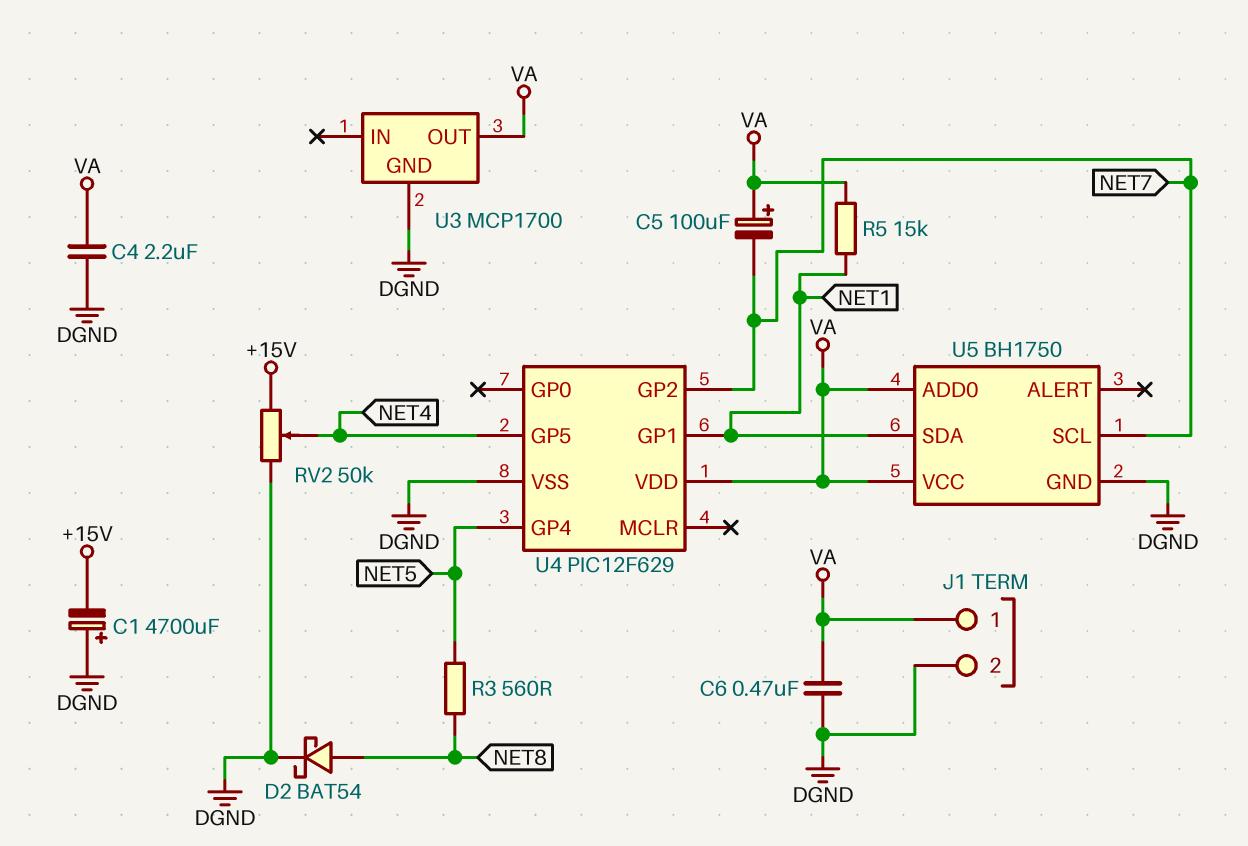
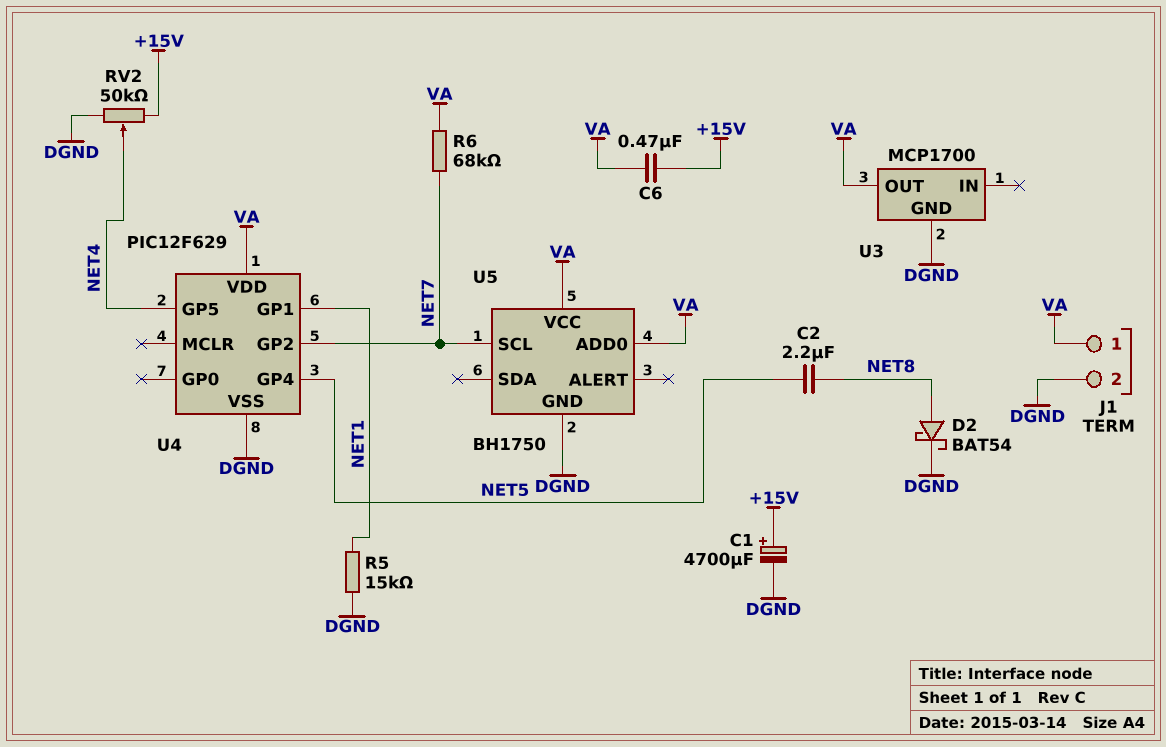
C1: 4700uF (plus DGND, minus +15V) -> 4700uF (plus +15V, minus DGND)
C2: none -> 2.2uF (NET5, NET8)
C4: 2.2uF (DGND, VA) -> none
C5: 100uF (plus VA, minus NET7) -> none
C6: 470nF (DGND, VA) -> 470nF (+15V, VA)
R3: 560 (NET5, NET8) -> none
R5: 15k (NET1, VA) -> 15k (DGND, NET1)
R6: none -> 68k (NET7, VA)
U5 pin SDA: NET1 -> none

